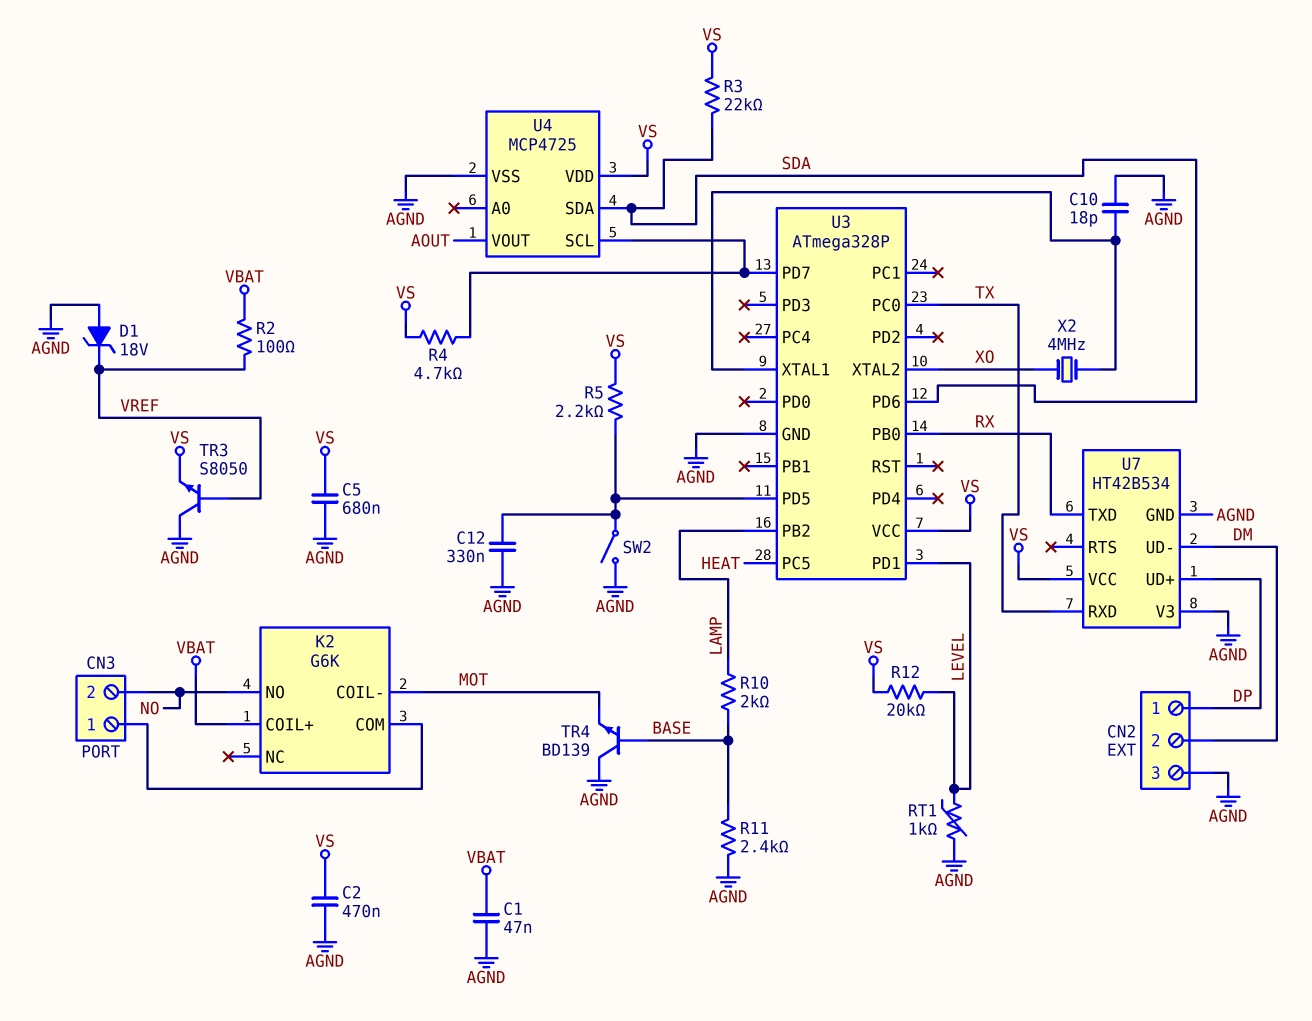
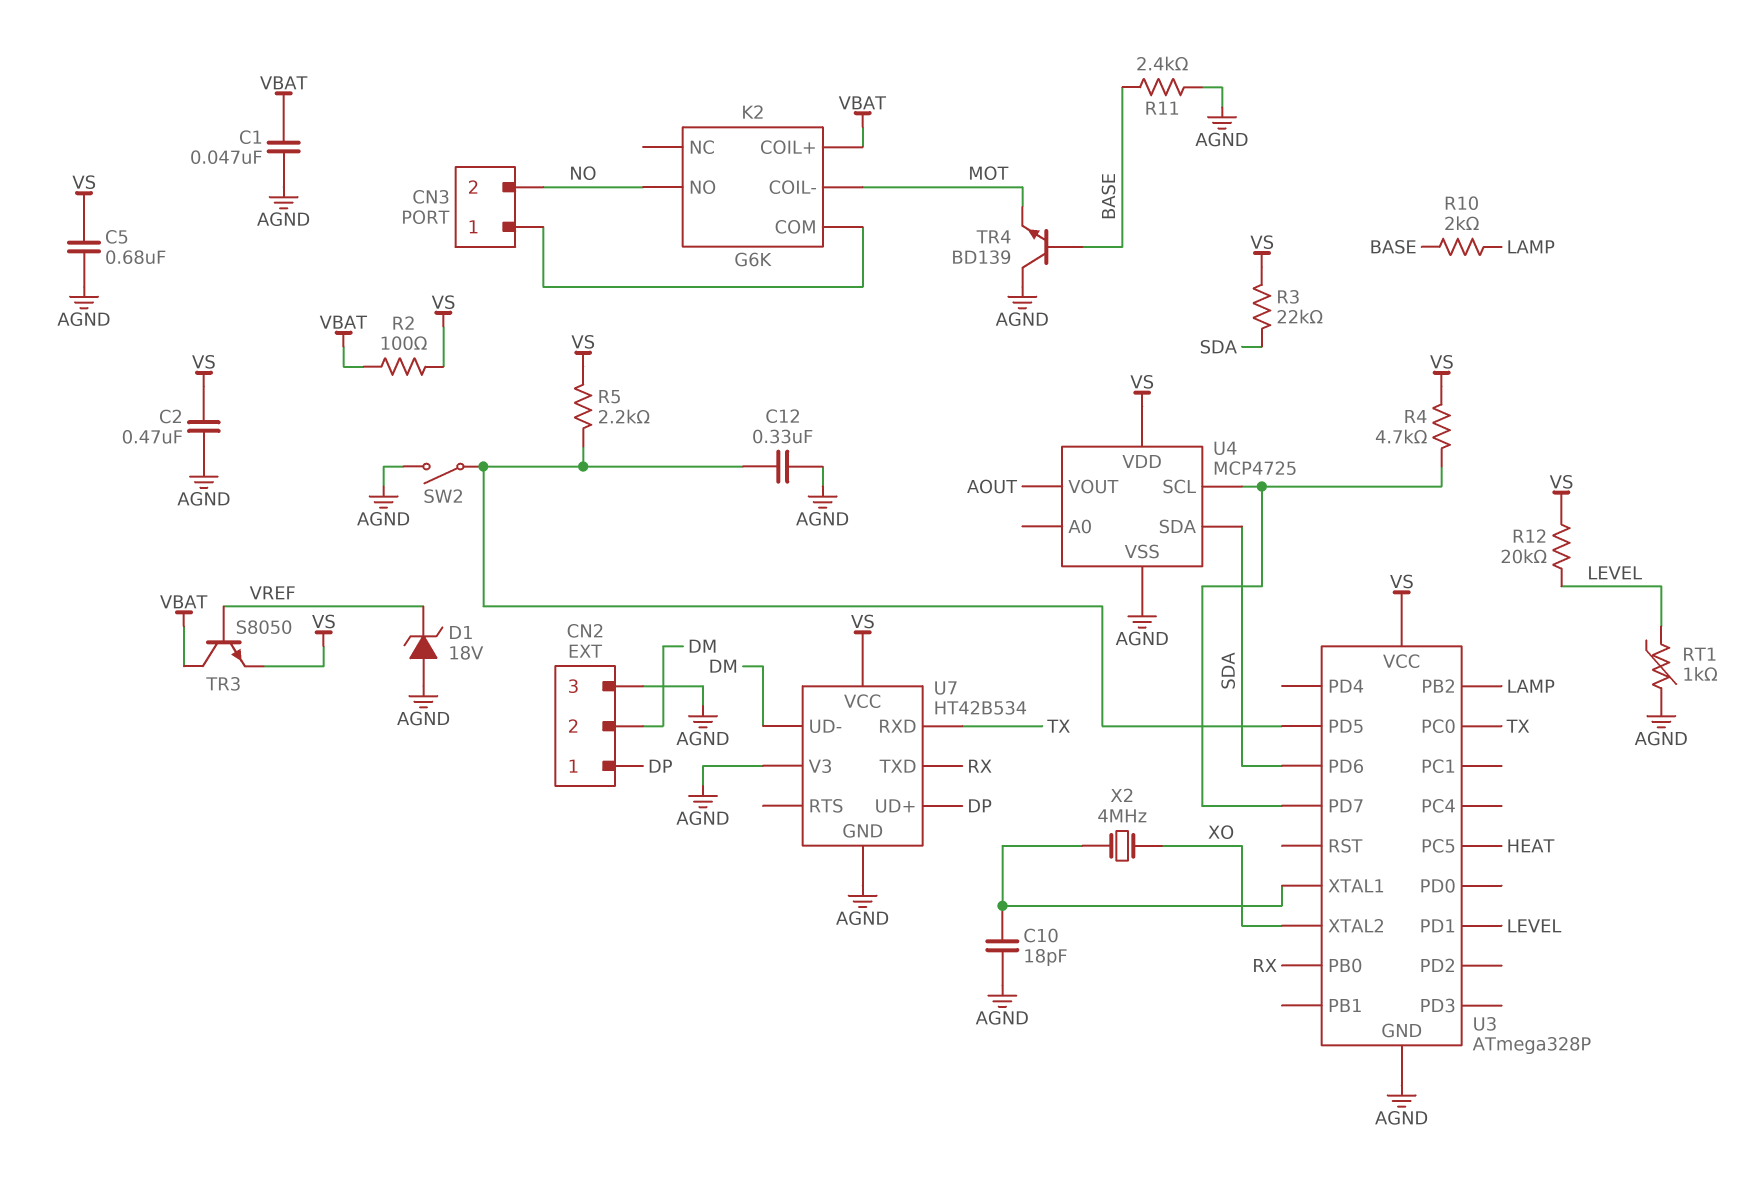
R2: 100 (VBAT, VREF) -> 100 (VBAT, VS)
TR3: NPN S8050 (B VREF, C AGND, E VS) -> NPN S8050 (B VREF, C VBAT, E VS)

